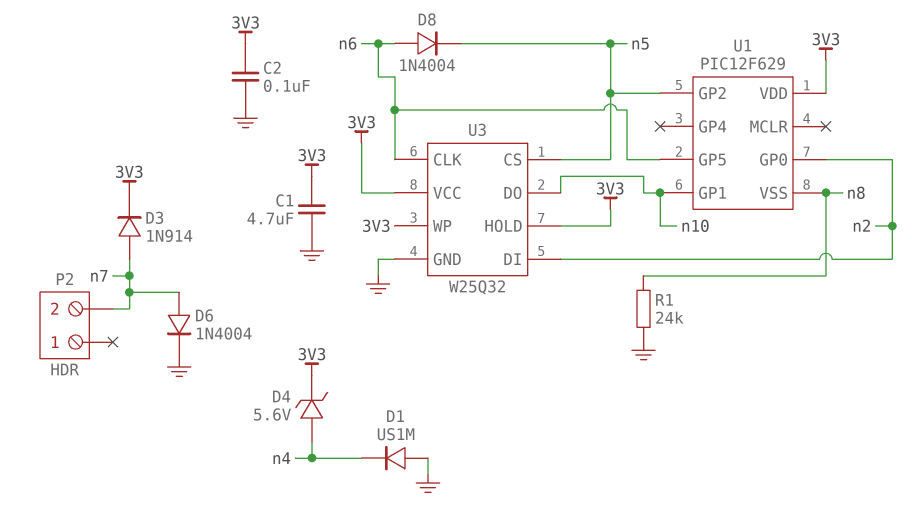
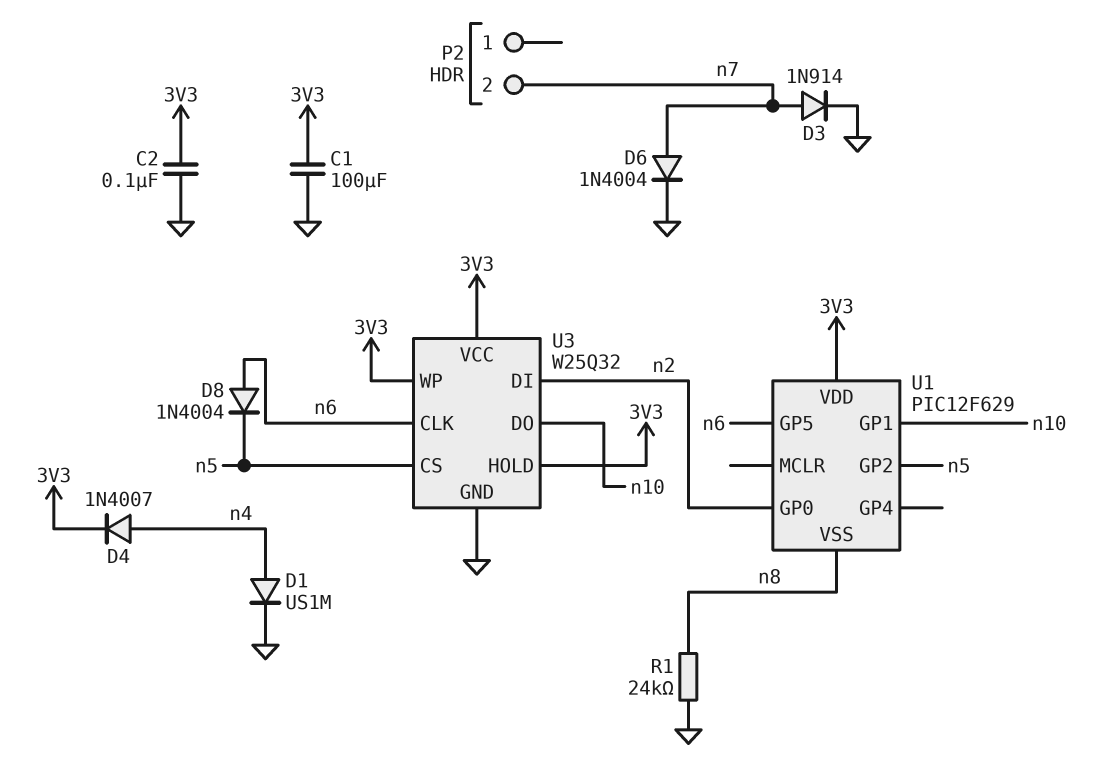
C1: 4.7uF (3V3, GND) -> 100uF (3V3, GND)
D1: diode US1M (A GND, K n4) -> diode US1M (A n4, K GND)
D3: diode 1N914 (A n7, K 3V3) -> diode 1N914 (A n7, K GND)
D4: zener 5.6V (A n4, K 3V3) -> diode 1N4007 (A n4, K 3V3)

